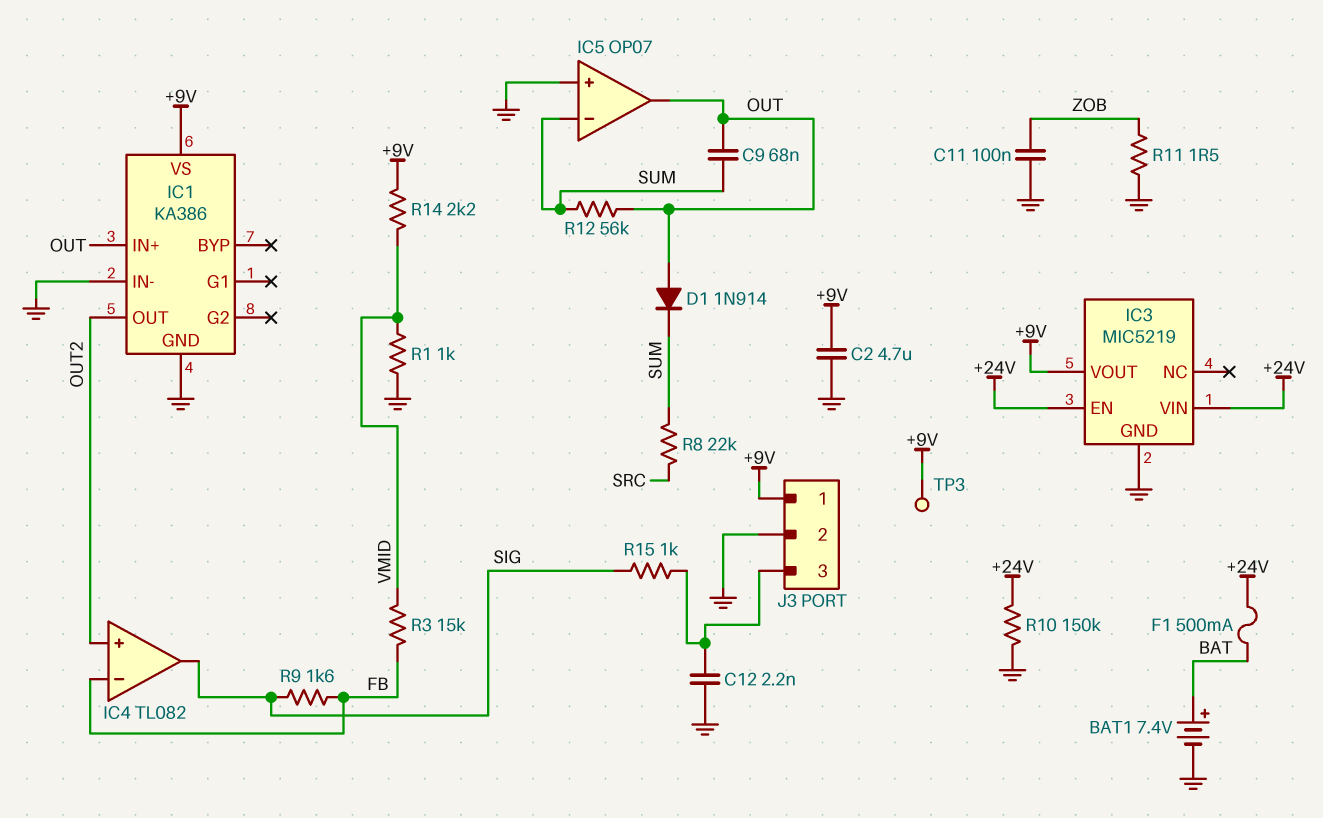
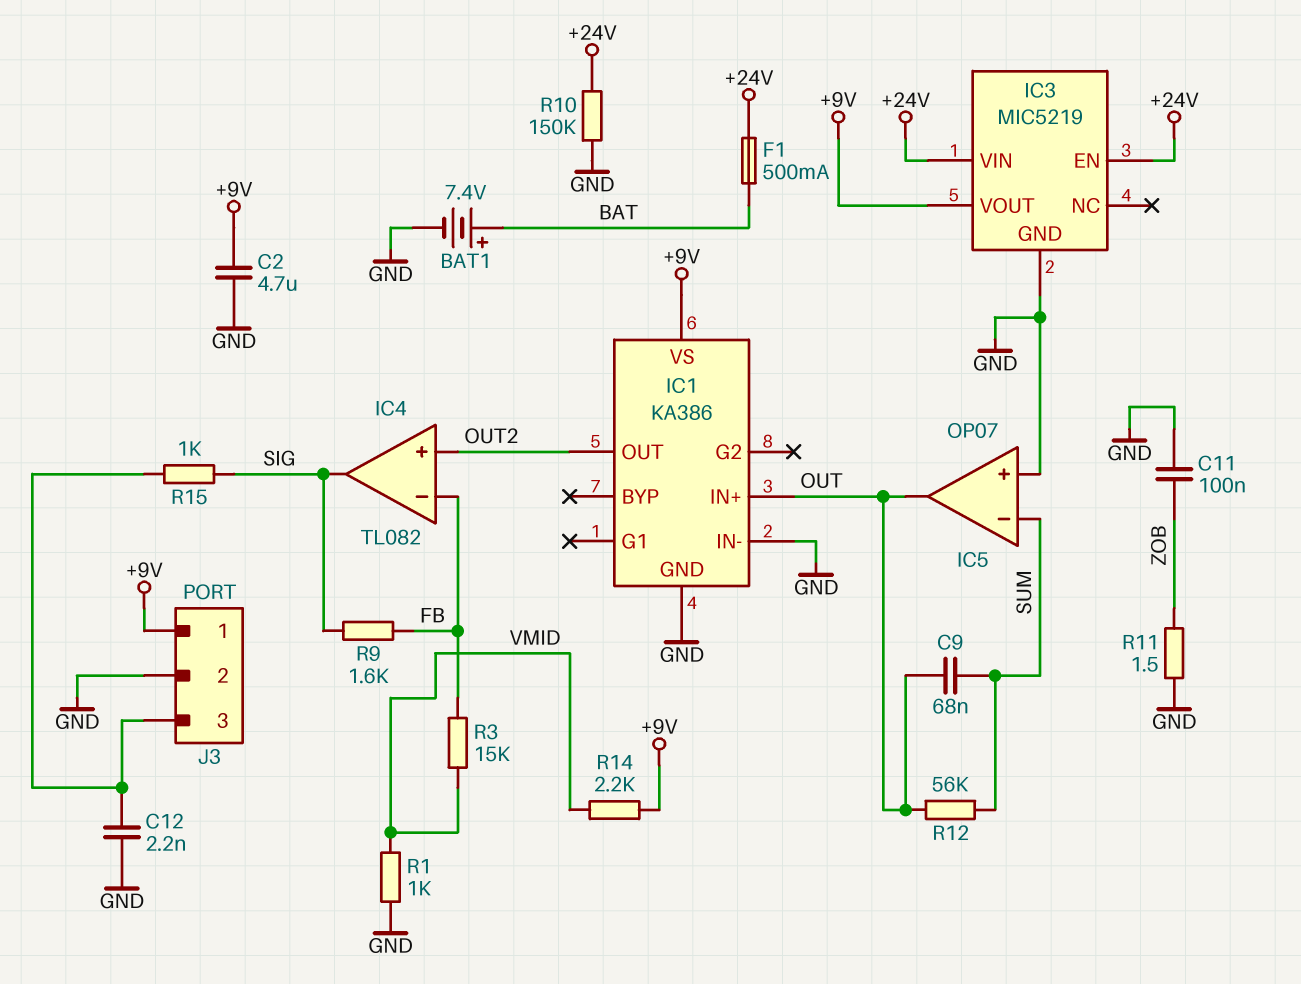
D1: diode 1N914 (A OUT, K SUM) -> none
R8: 22k (SRC, SUM) -> none
TP3: test point (+9V) -> none

